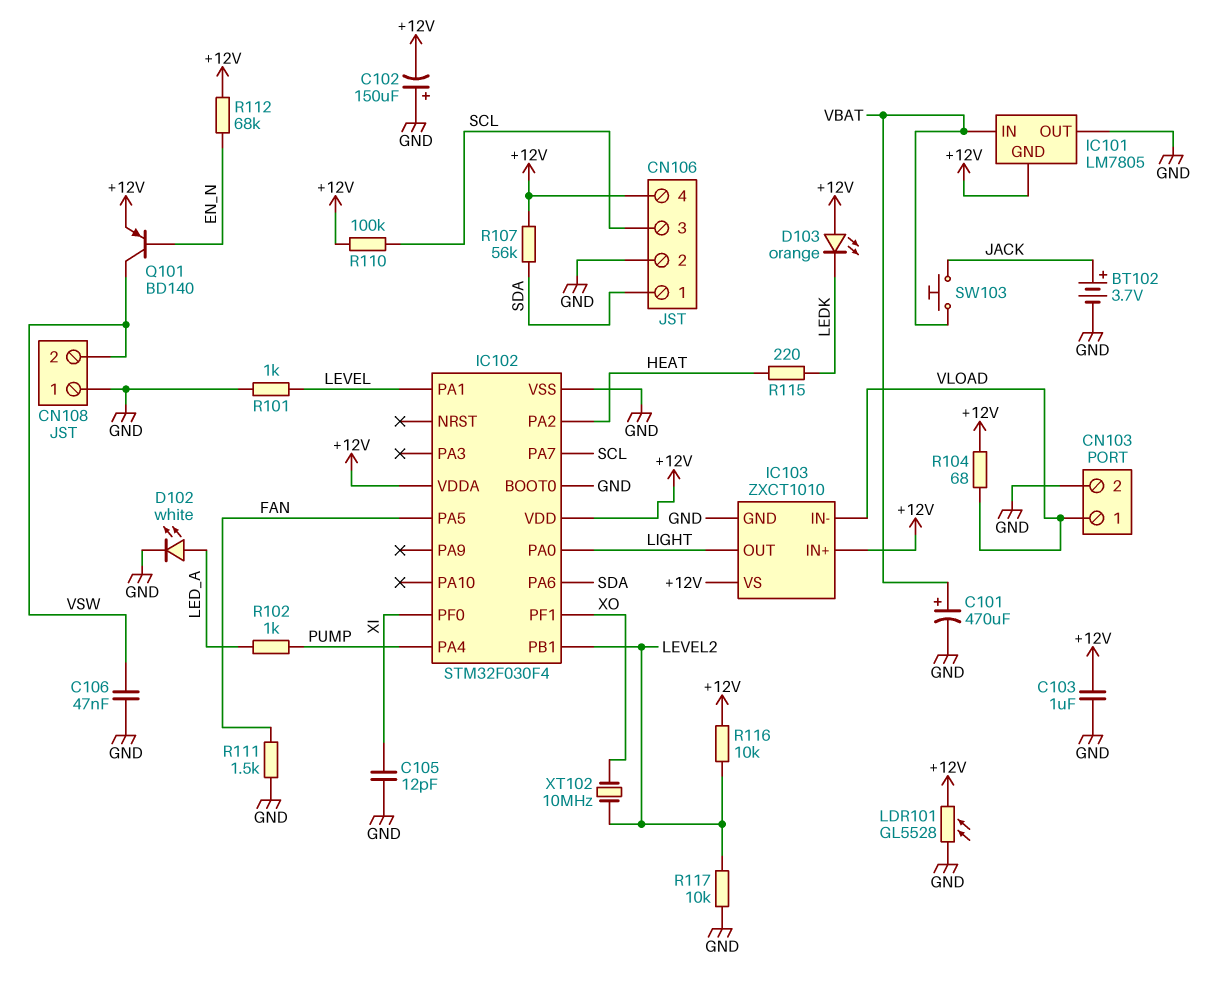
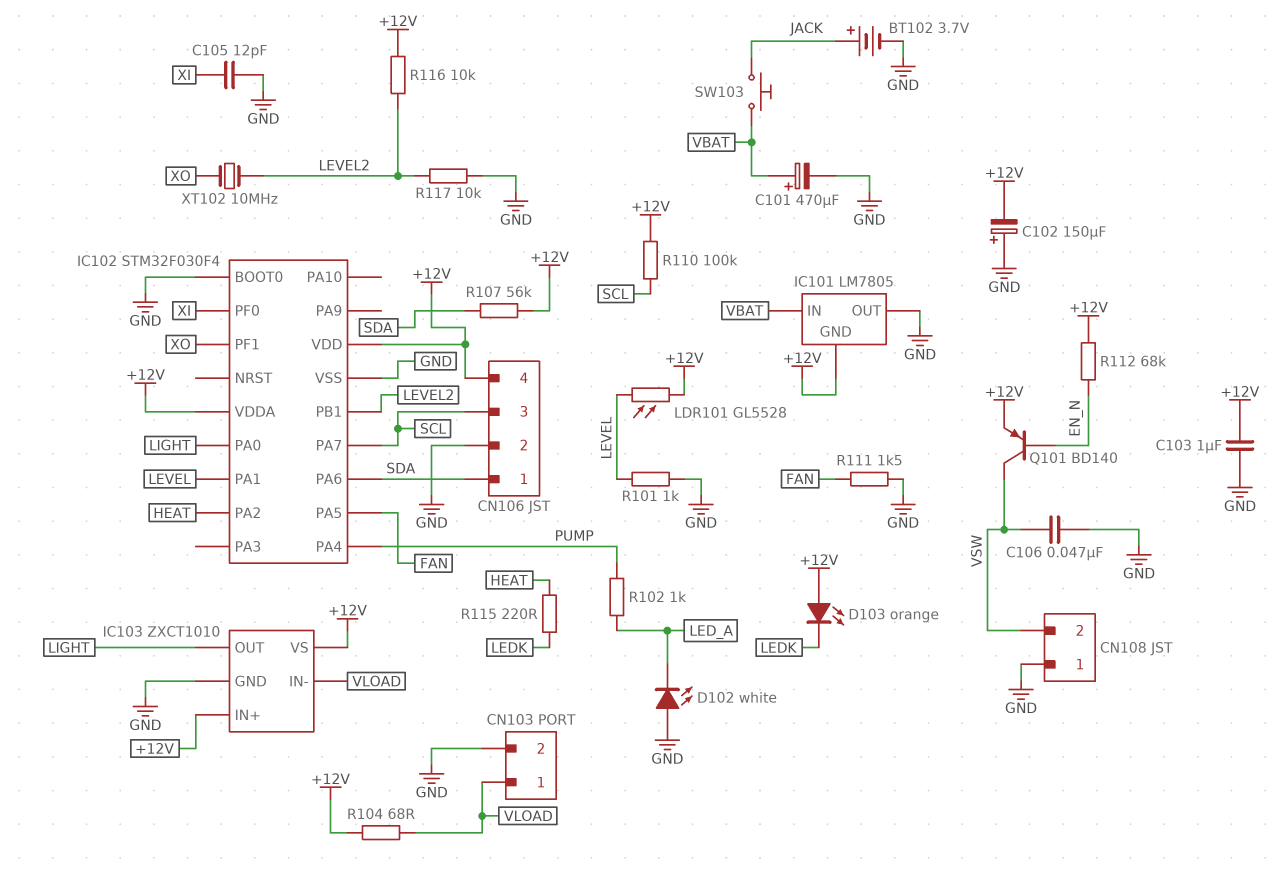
D102: LED white (A LED_A, K GND) -> LED white (A GND, K LED_A)
LDR101: GL5528 (+12V, GND) -> GL5528 (+12V, LEVEL)

